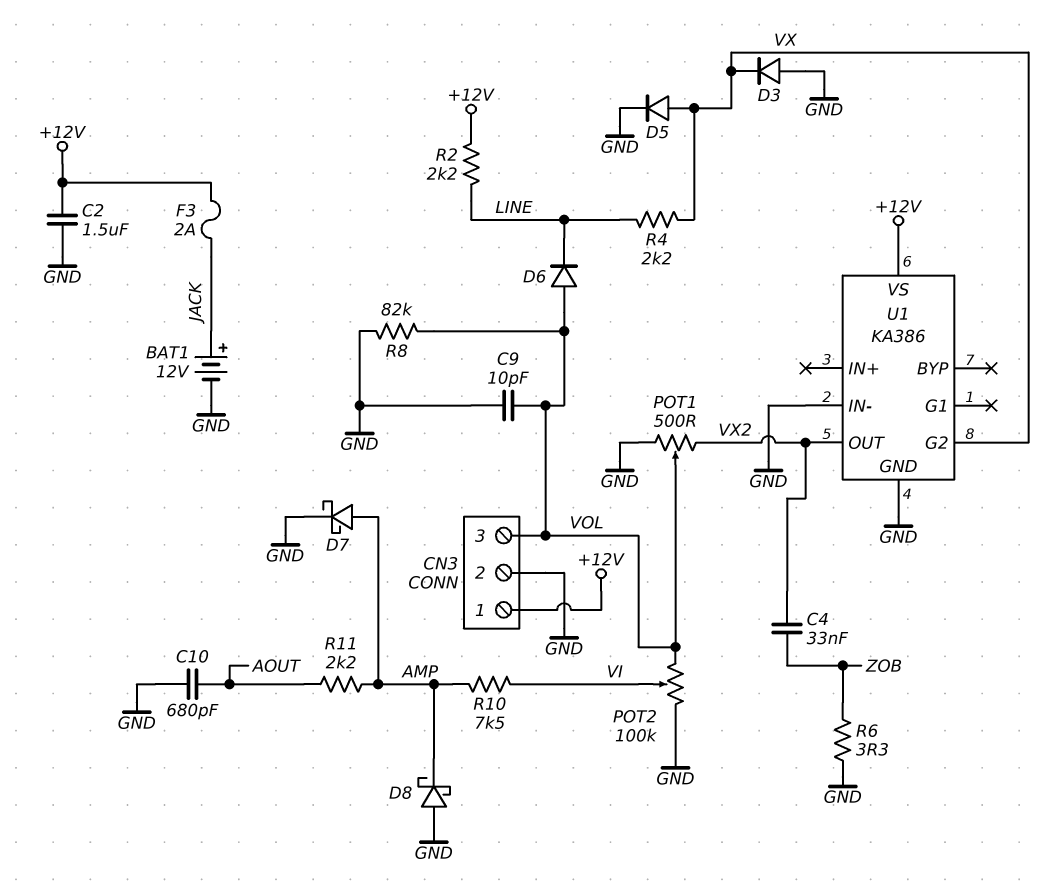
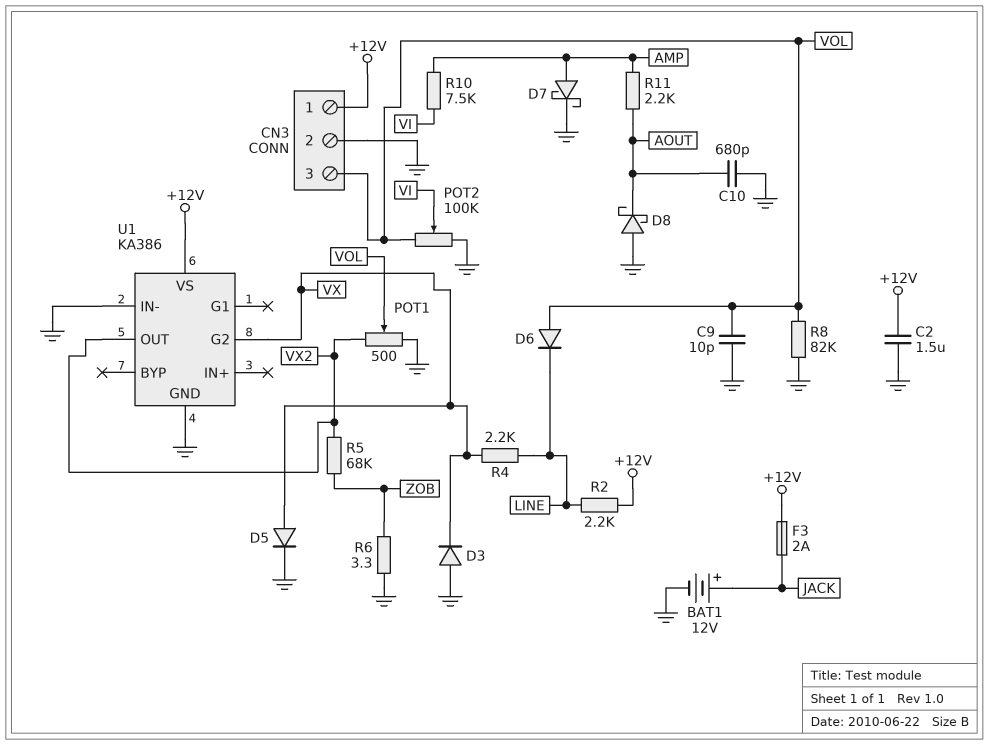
C4: 33nF (VX2, ZOB) -> none
D8: schottky (A GND, K AMP) -> schottky (A GND, K AOUT)
R5: none -> 68k (VX2, ZOB)

